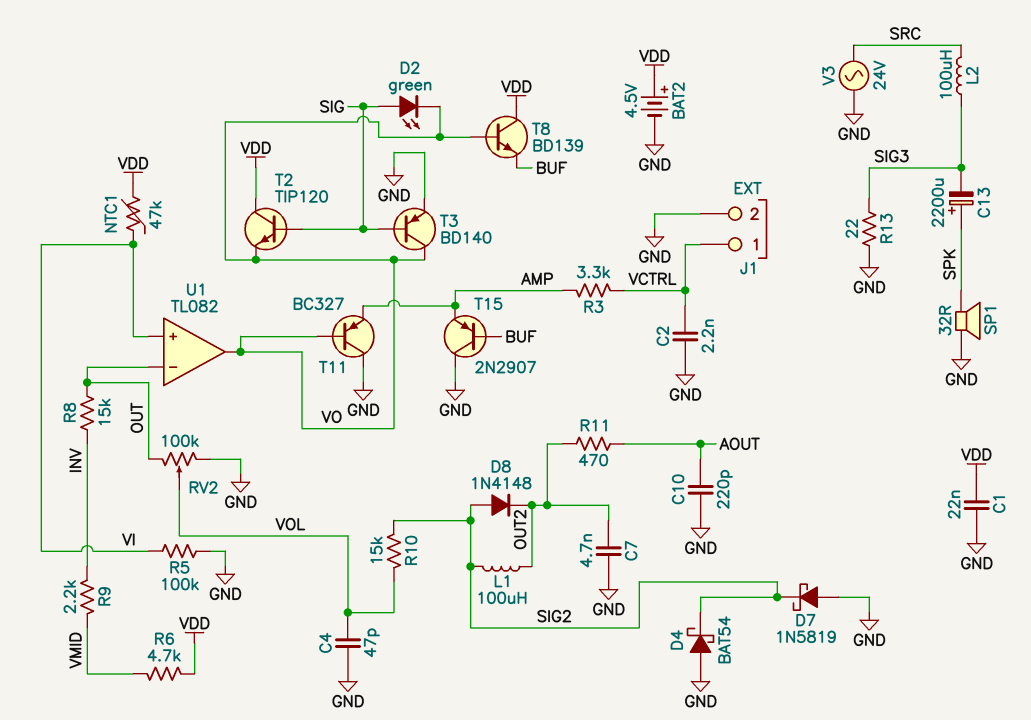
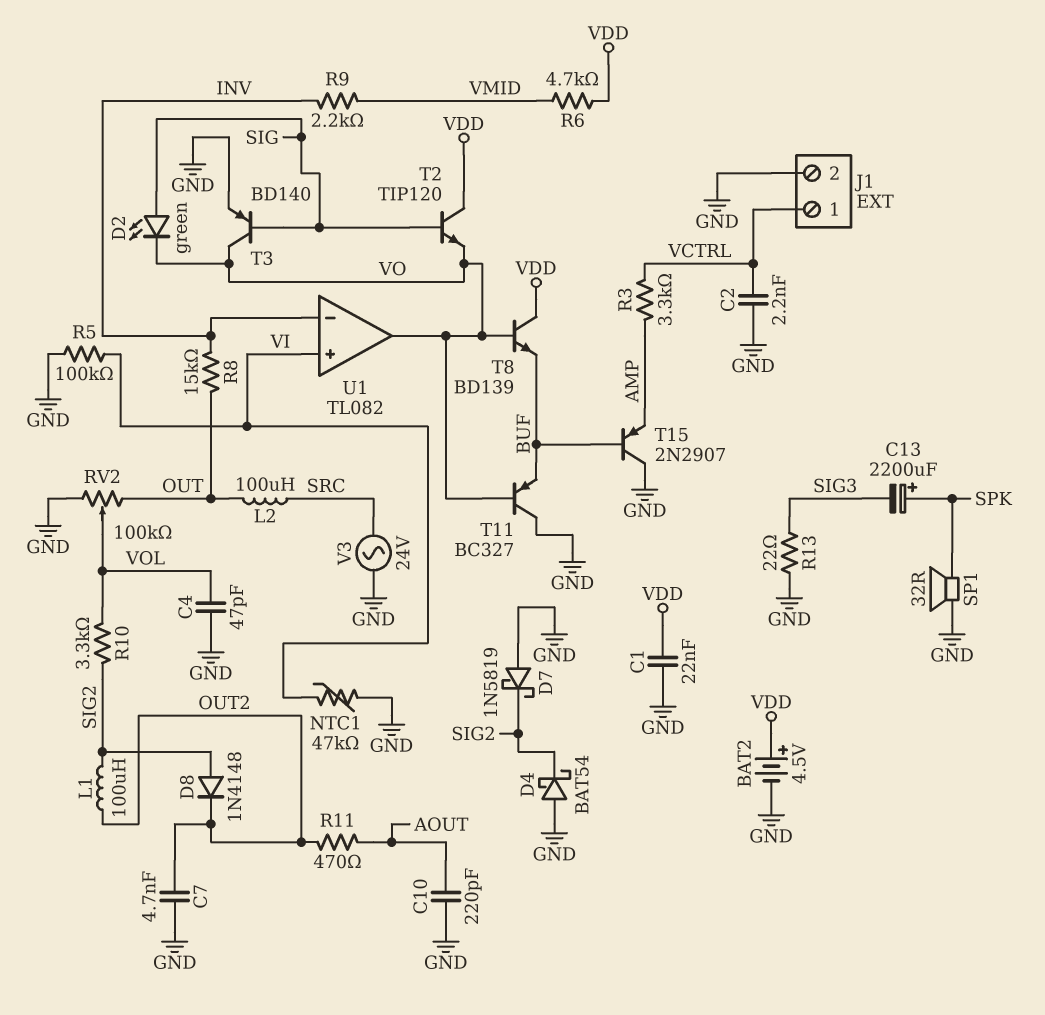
L2: 100uH (SIG3, SRC) -> 100uH (OUT, SRC)
NTC1: 47k (VDD, VI) -> 47k (GND, VI)
R10: 15k (SIG2, VOL) -> 3.3k (SIG2, VOL)
T11: PNP BC327 (B VO, C GND, E AMP) -> PNP BC327 (B VO, C GND, E BUF)
U1 pin in-: OUT -> INV

